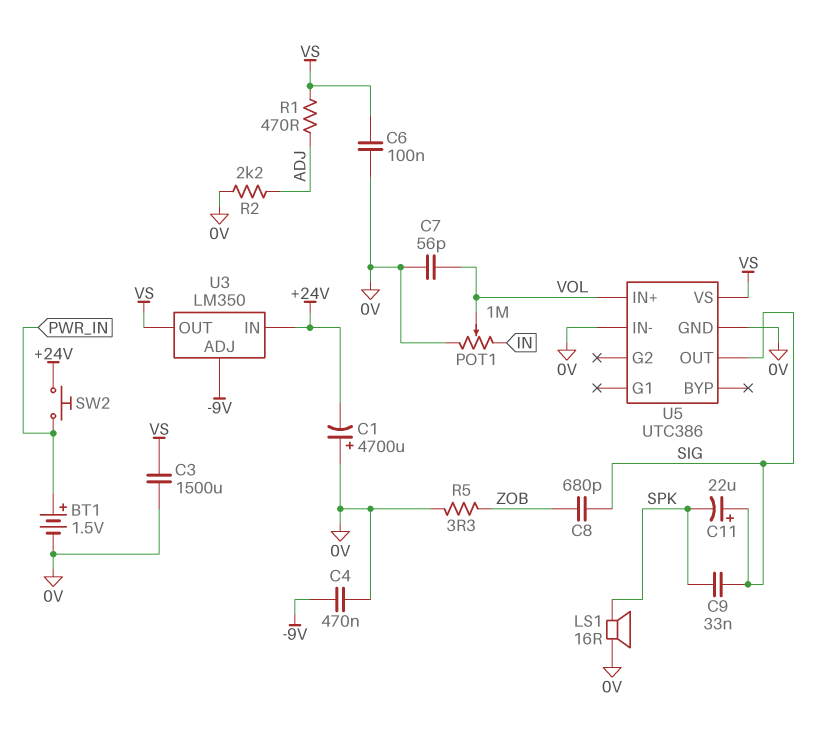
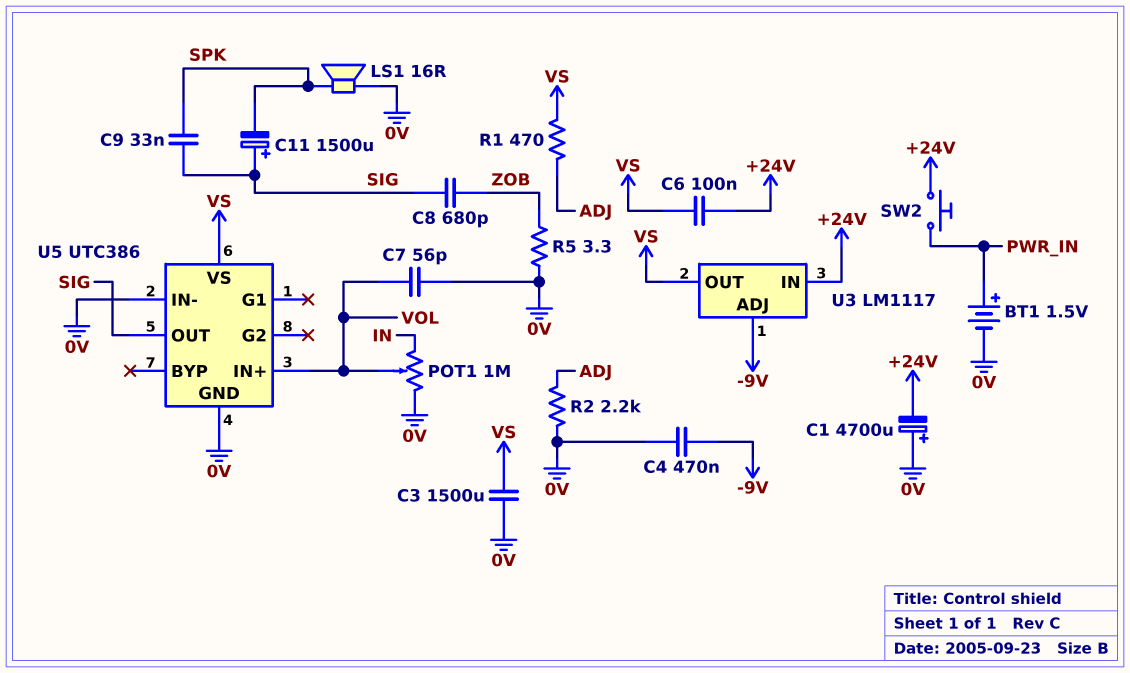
C6: 100nF (0V, VS) -> 100nF (+24V, VS)
C11: 22uF (plus SIG, minus SPK) -> 1500uF (plus SIG, minus SPK)
U3: LM350 -> LM1117

